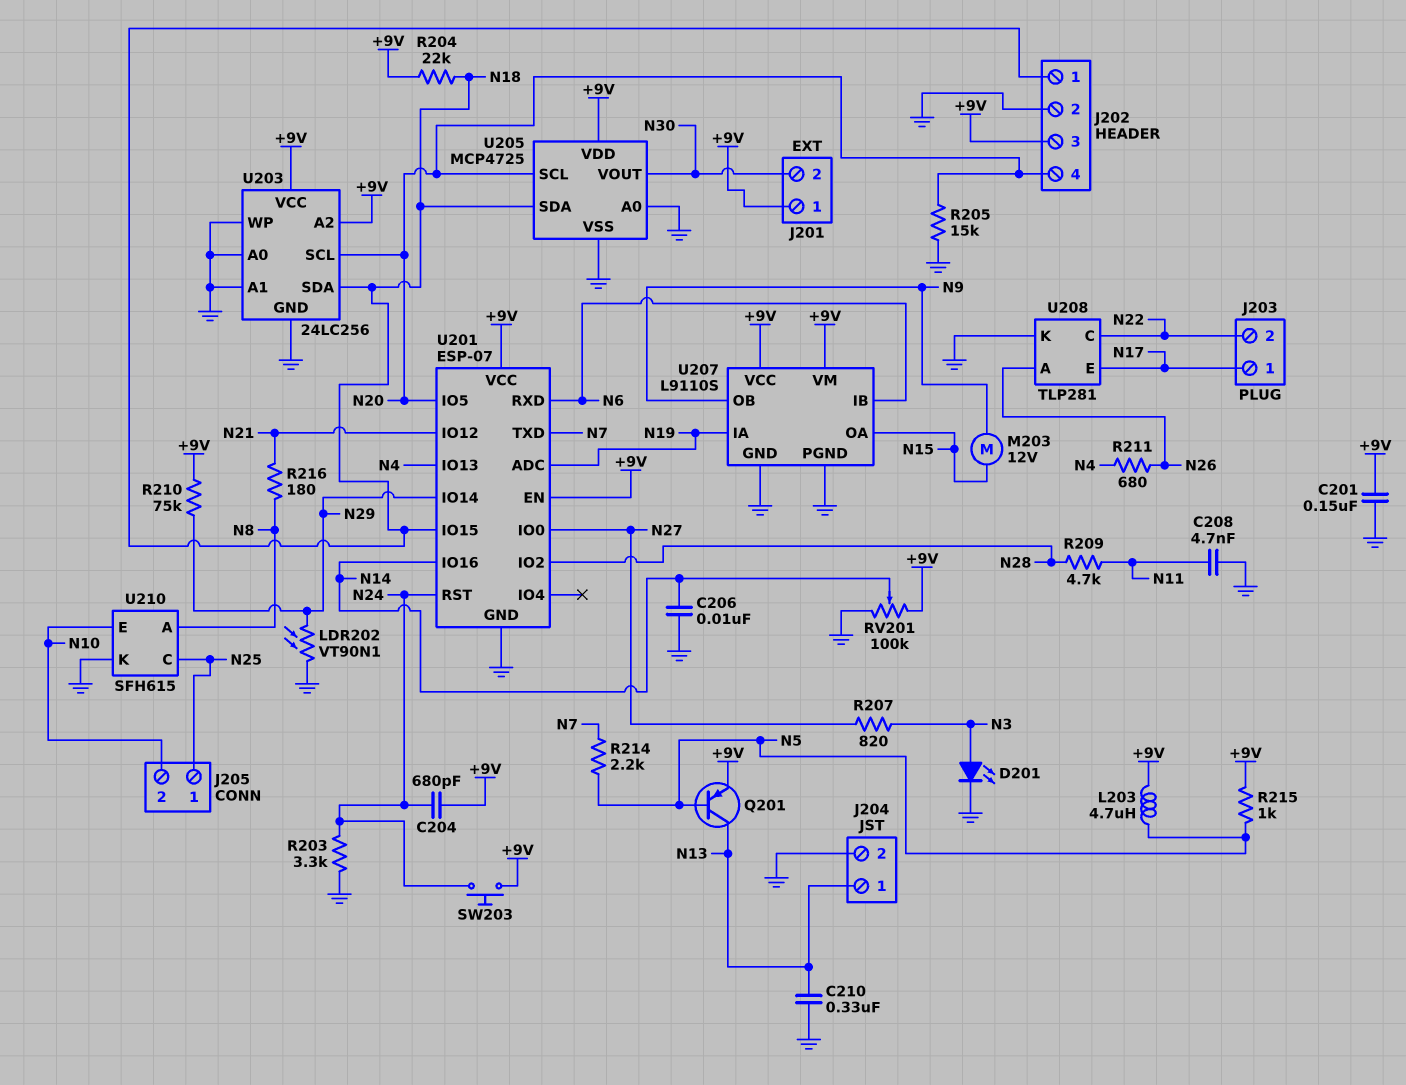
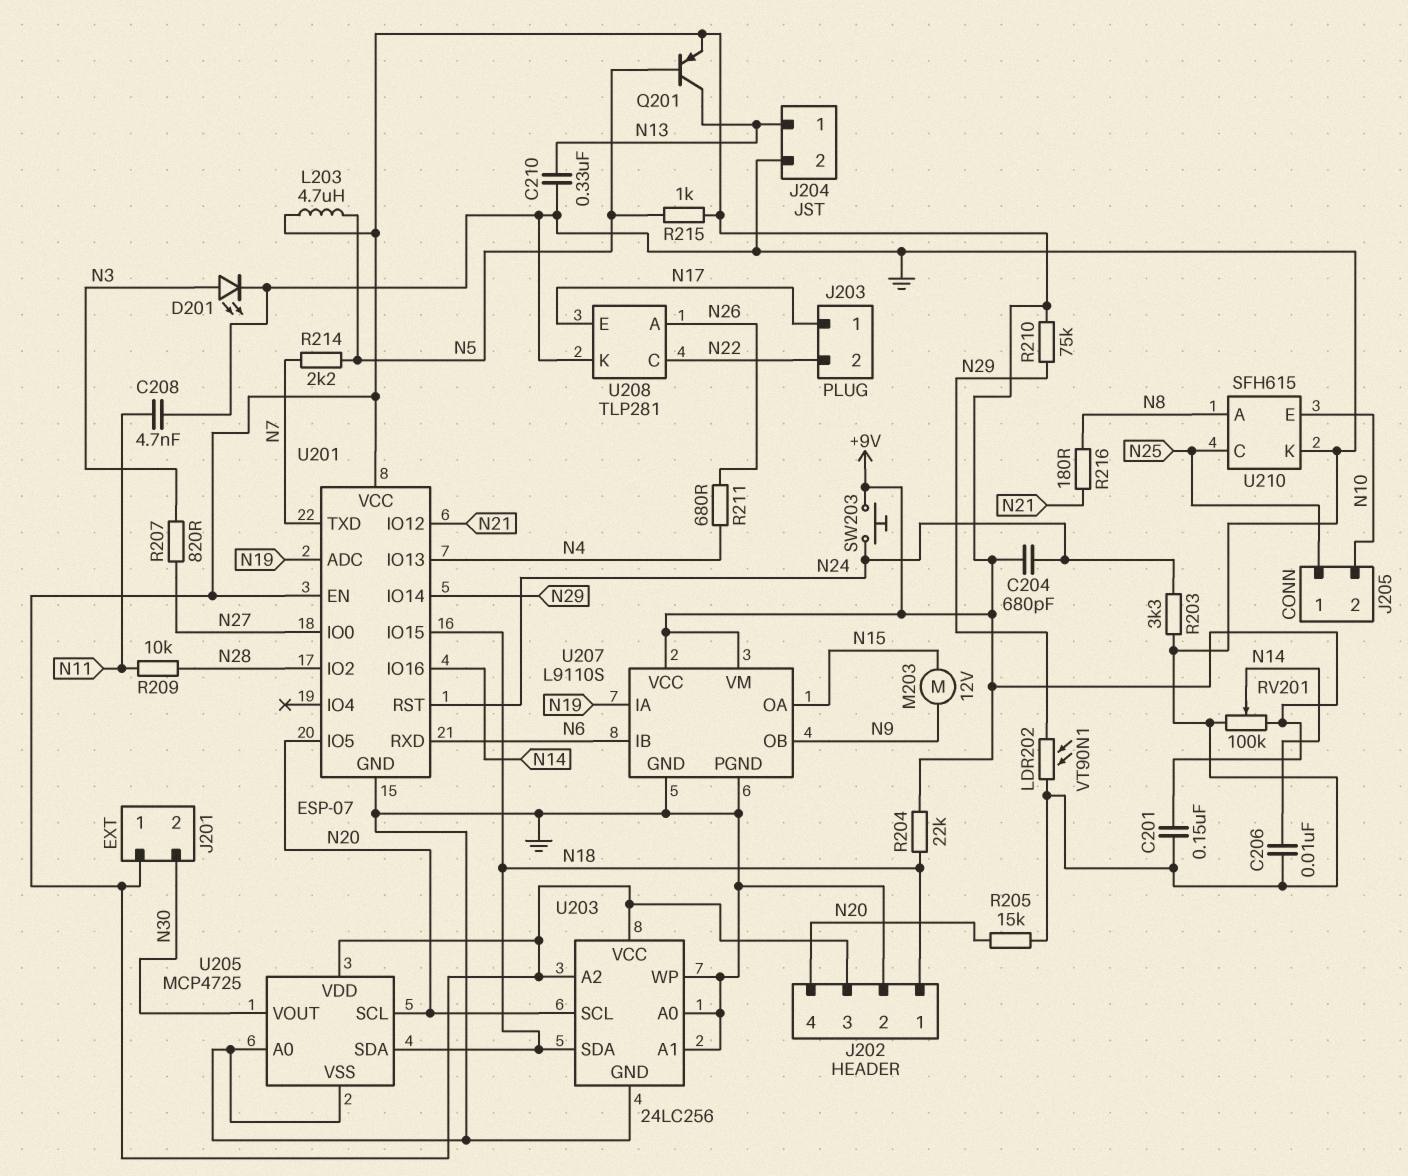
R209: 4.7k (N11, N28) -> 10k (N11, N28)

